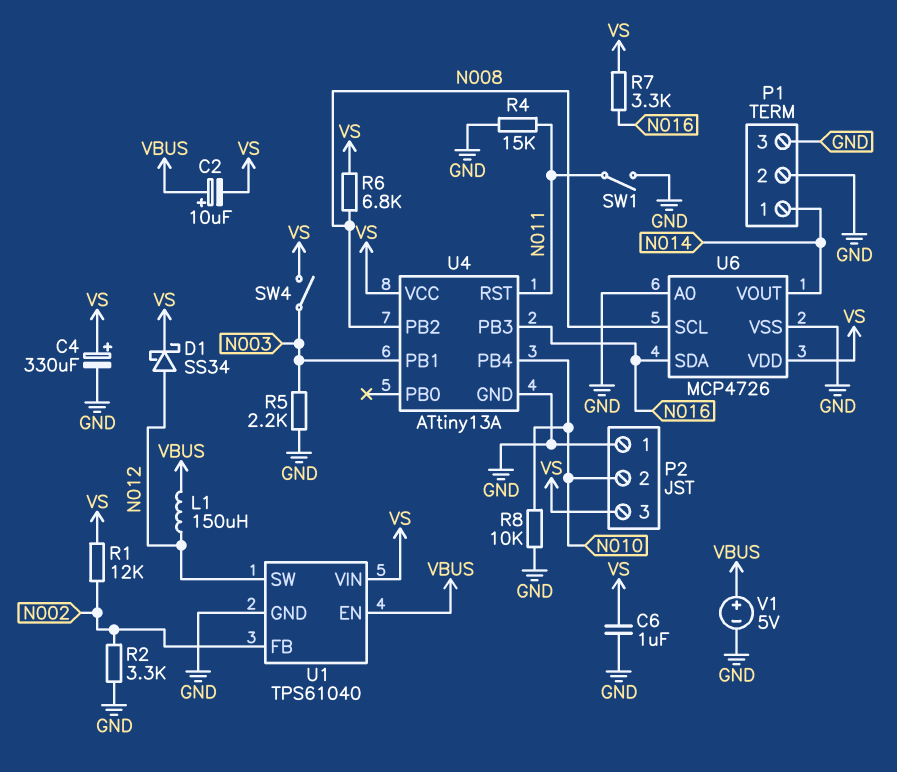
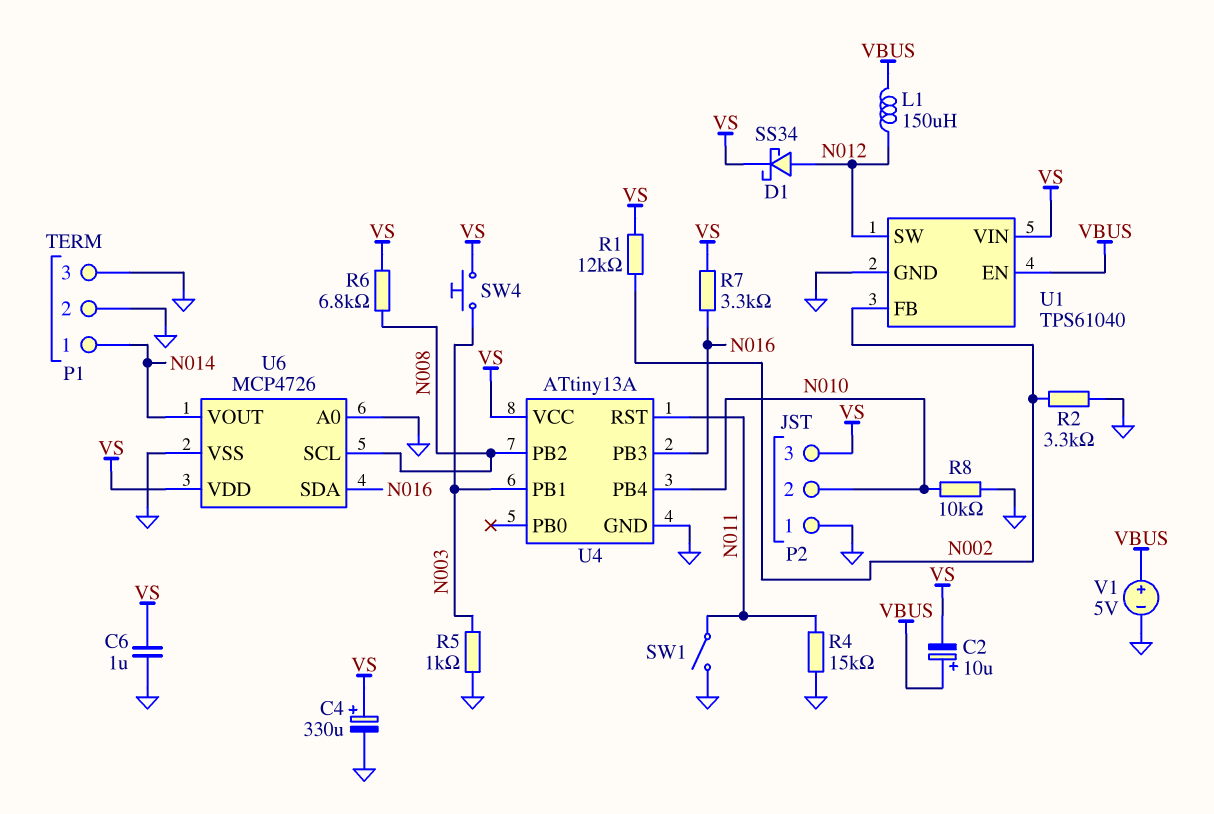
R5: 2.2k (GND, N003) -> 1k (GND, N003)
SW4: switch (N003, VS) -> button (N003, VS)

